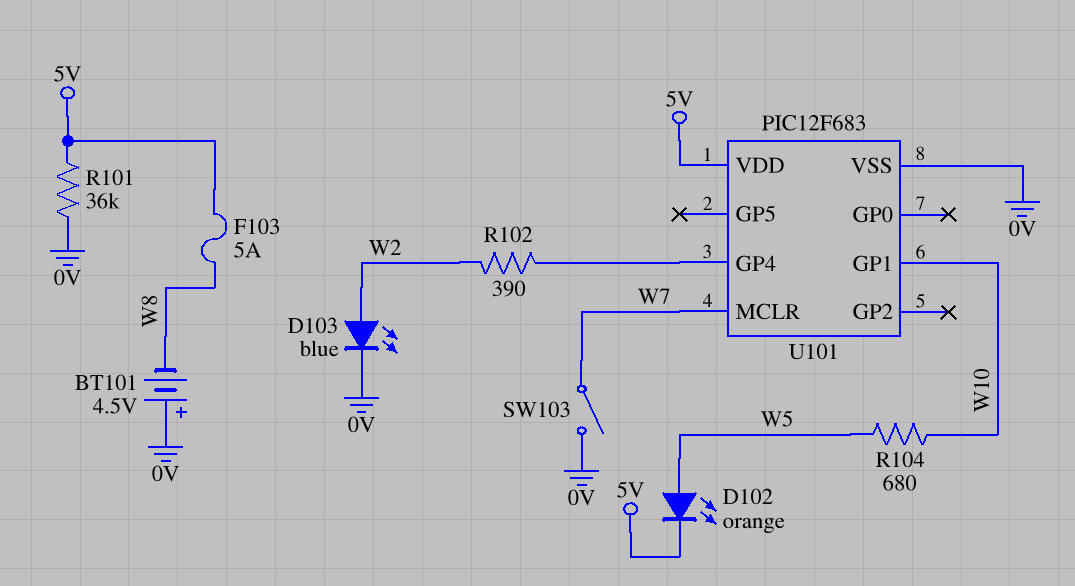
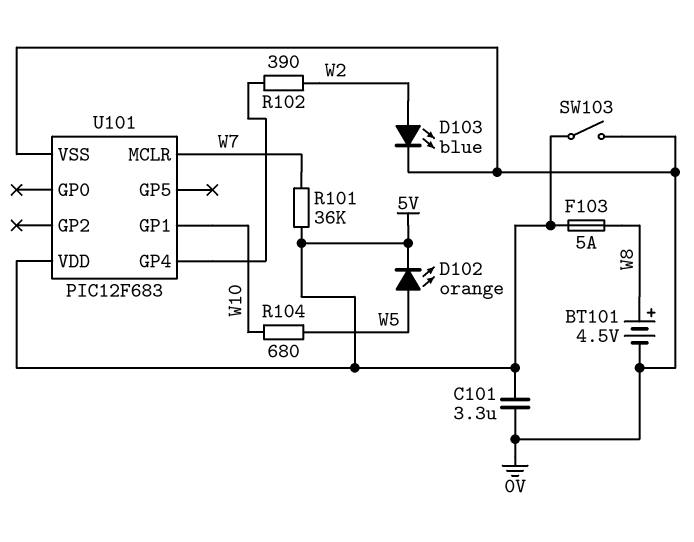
BT101: 4.5V (plus 0V, minus W8) -> 4.5V (plus W8, minus 0V)
C101: none -> 3.3uF (0V, 5V)
R101: 36k (0V, 5V) -> 36k (5V, W7)
SW103: switch (0V, W7) -> switch (0V, 5V)

